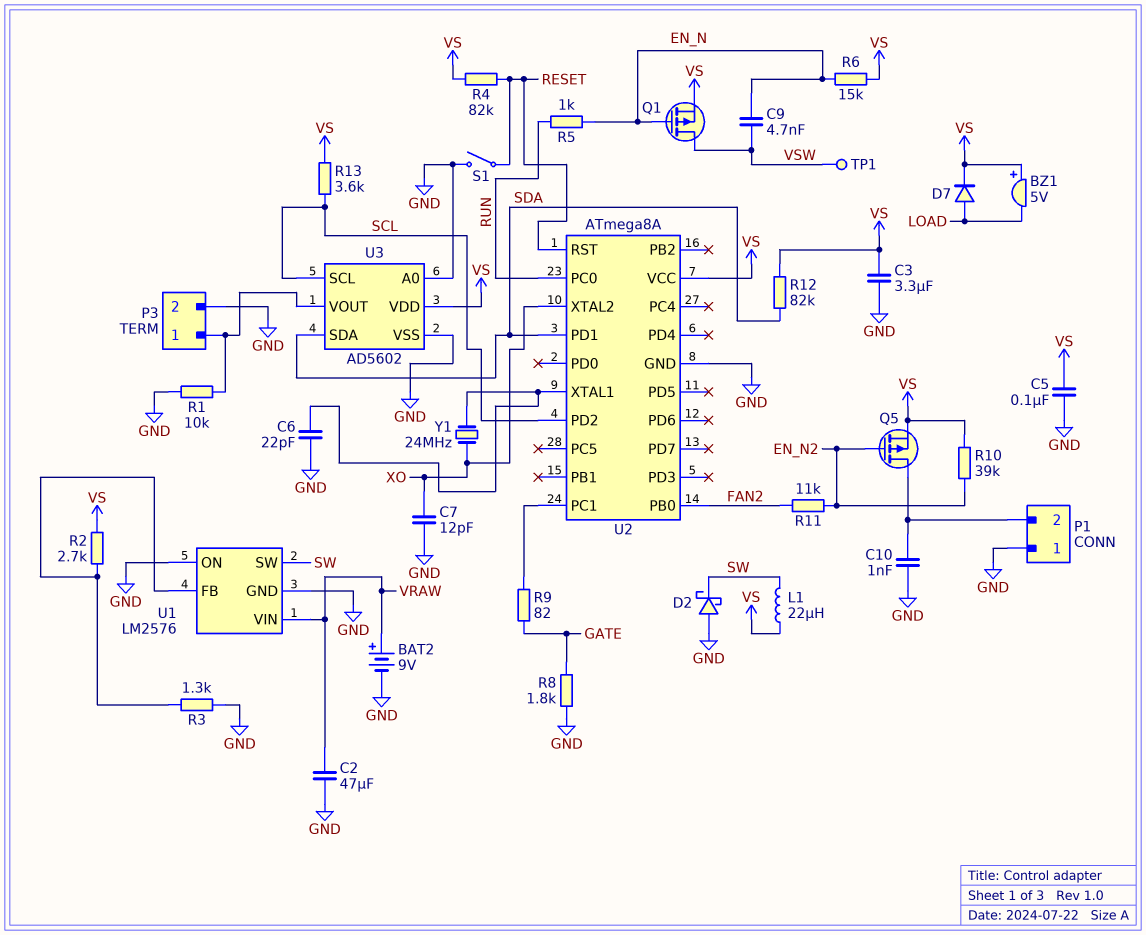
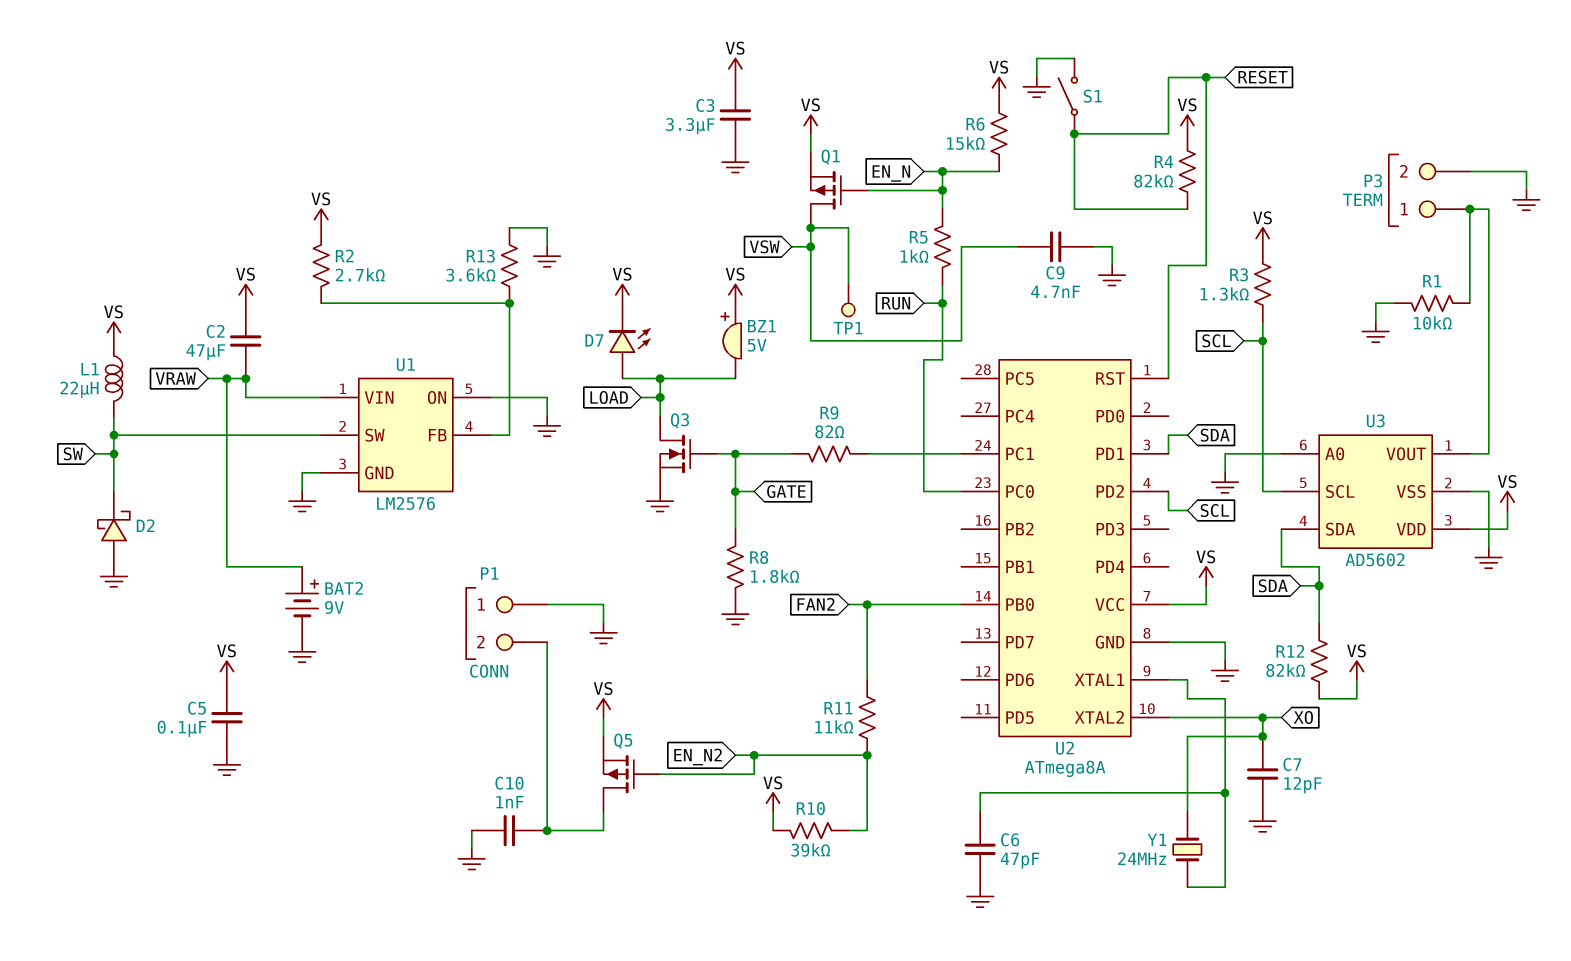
C2: 47uF (GND, VRAW) -> 47uF (VRAW, VS)
C6: 22pF (GND, U2/XTAL1) -> 47pF (GND, U2/XTAL1)
C9: 4.7nF (EN_N, VSW) -> 4.7nF (GND, VSW)
D7: diode (A LOAD, K VS) -> LED (A LOAD, K VS)
Q3: none -> NMOS (G GATE, D LOAD, S GND)
R3: 1.3k (GND, U1/FB) -> 1.3k (SCL, VS)
R13: 3.6k (SCL, VS) -> 3.6k (GND, U1/FB)

